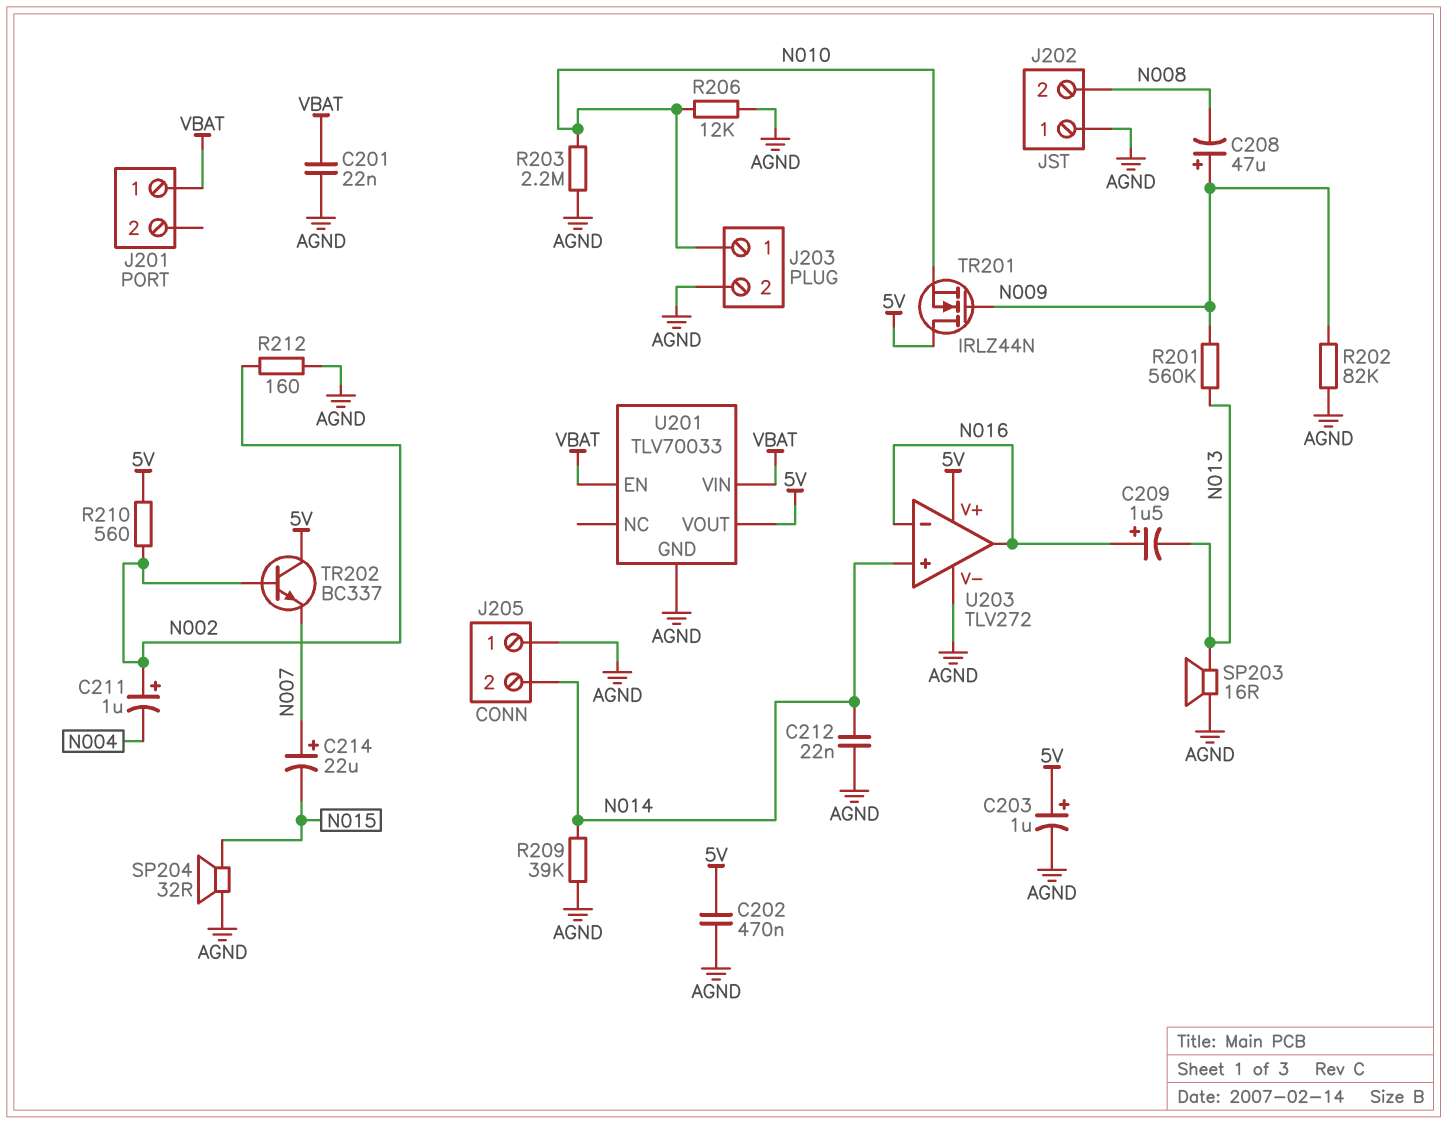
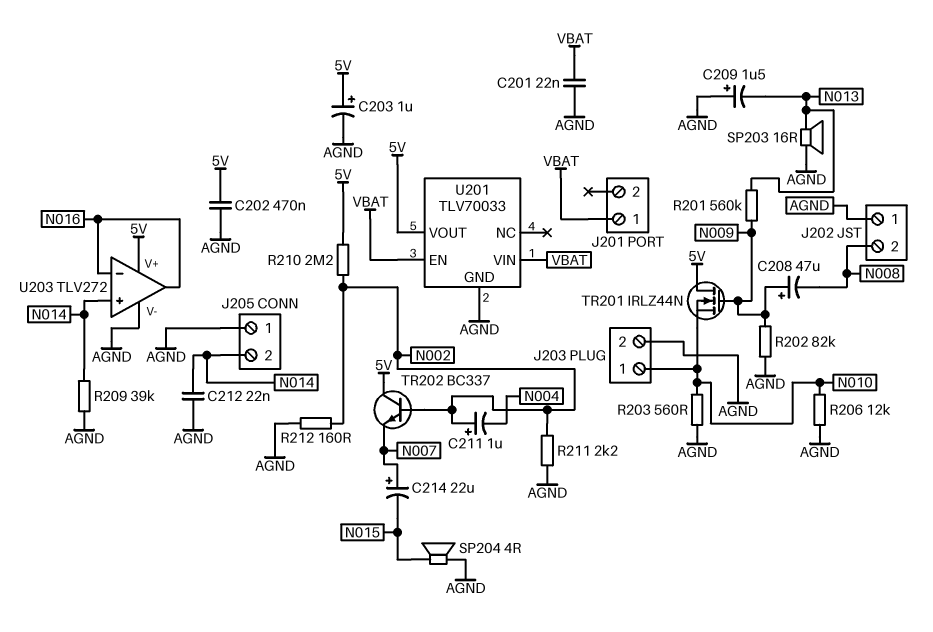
C209: 1.5uF (plus N016, minus N013) -> 1.5uF (plus AGND, minus N013)
R203: 2.2M (AGND, N010) -> 560 (AGND, N010)
R210: 560 (5V, N002) -> 2.2M (5V, N002)
R211: none -> 2.2k (AGND, N002)
SP204: speaker 32R (AGND, N015) -> speaker 4R (AGND, N015)

